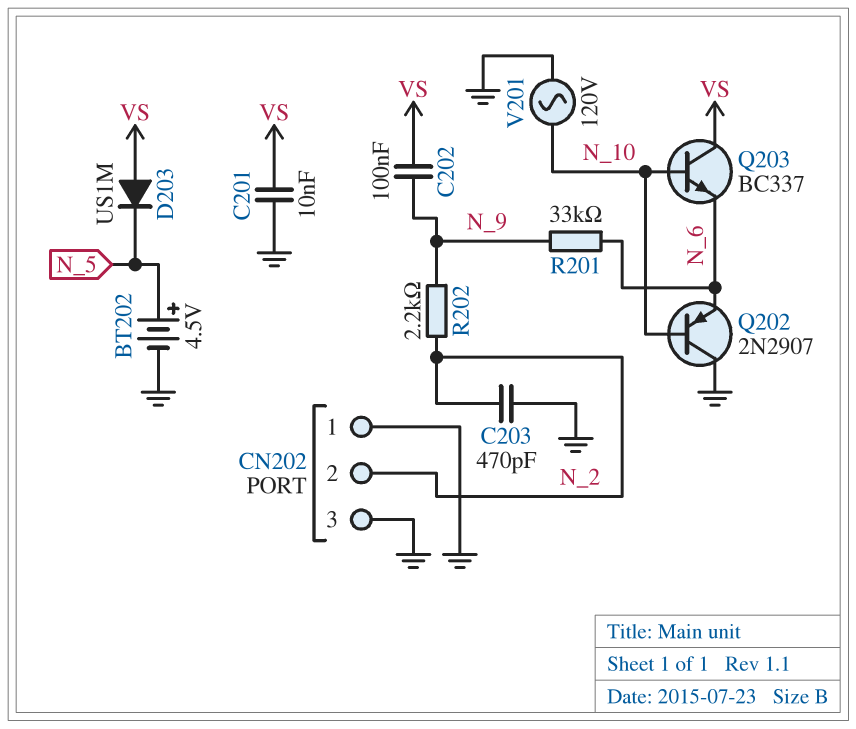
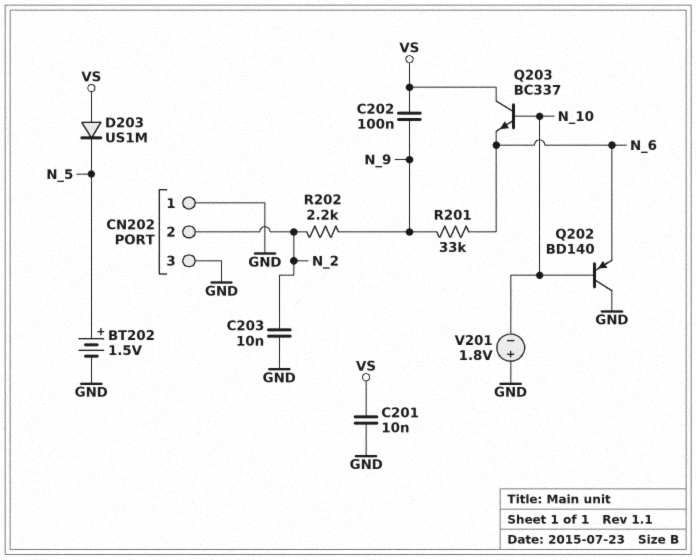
BT202: 4.5V (plus N_5, minus GND) -> 1.5V (plus N_5, minus GND)
C203: 470pF (GND, N_2) -> 10nF (GND, N_2)
Q202: PNP 2N2907 (B N_10, C GND, E N_6) -> PNP BD140 (B N_10, C GND, E N_6)
V201: AC 120V (GND, N_10) -> 1.8V (plus GND, minus N_10)

